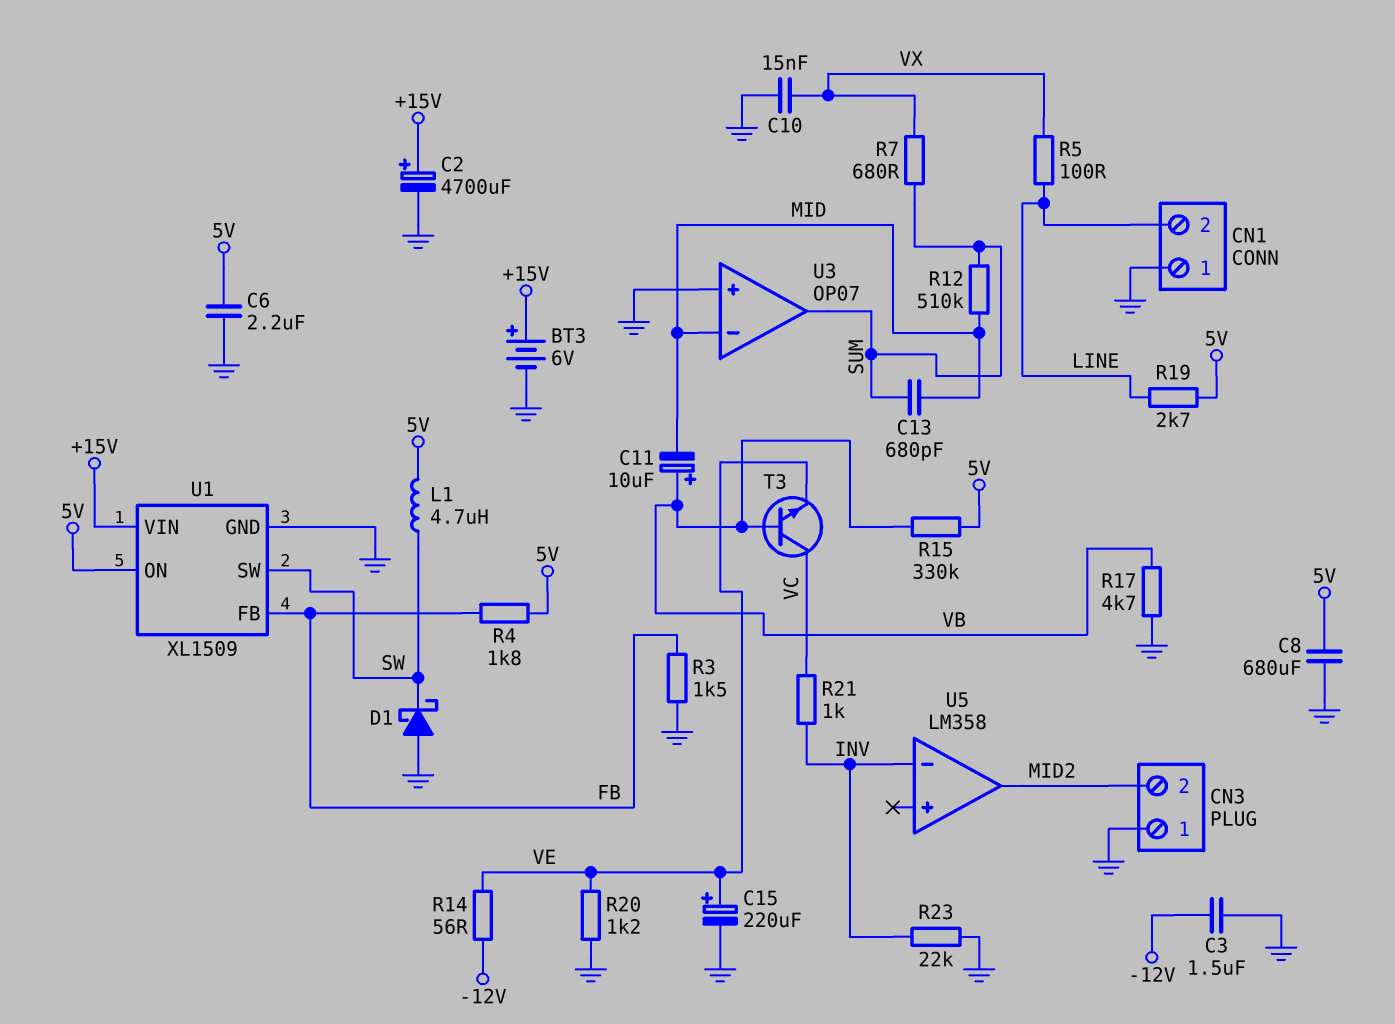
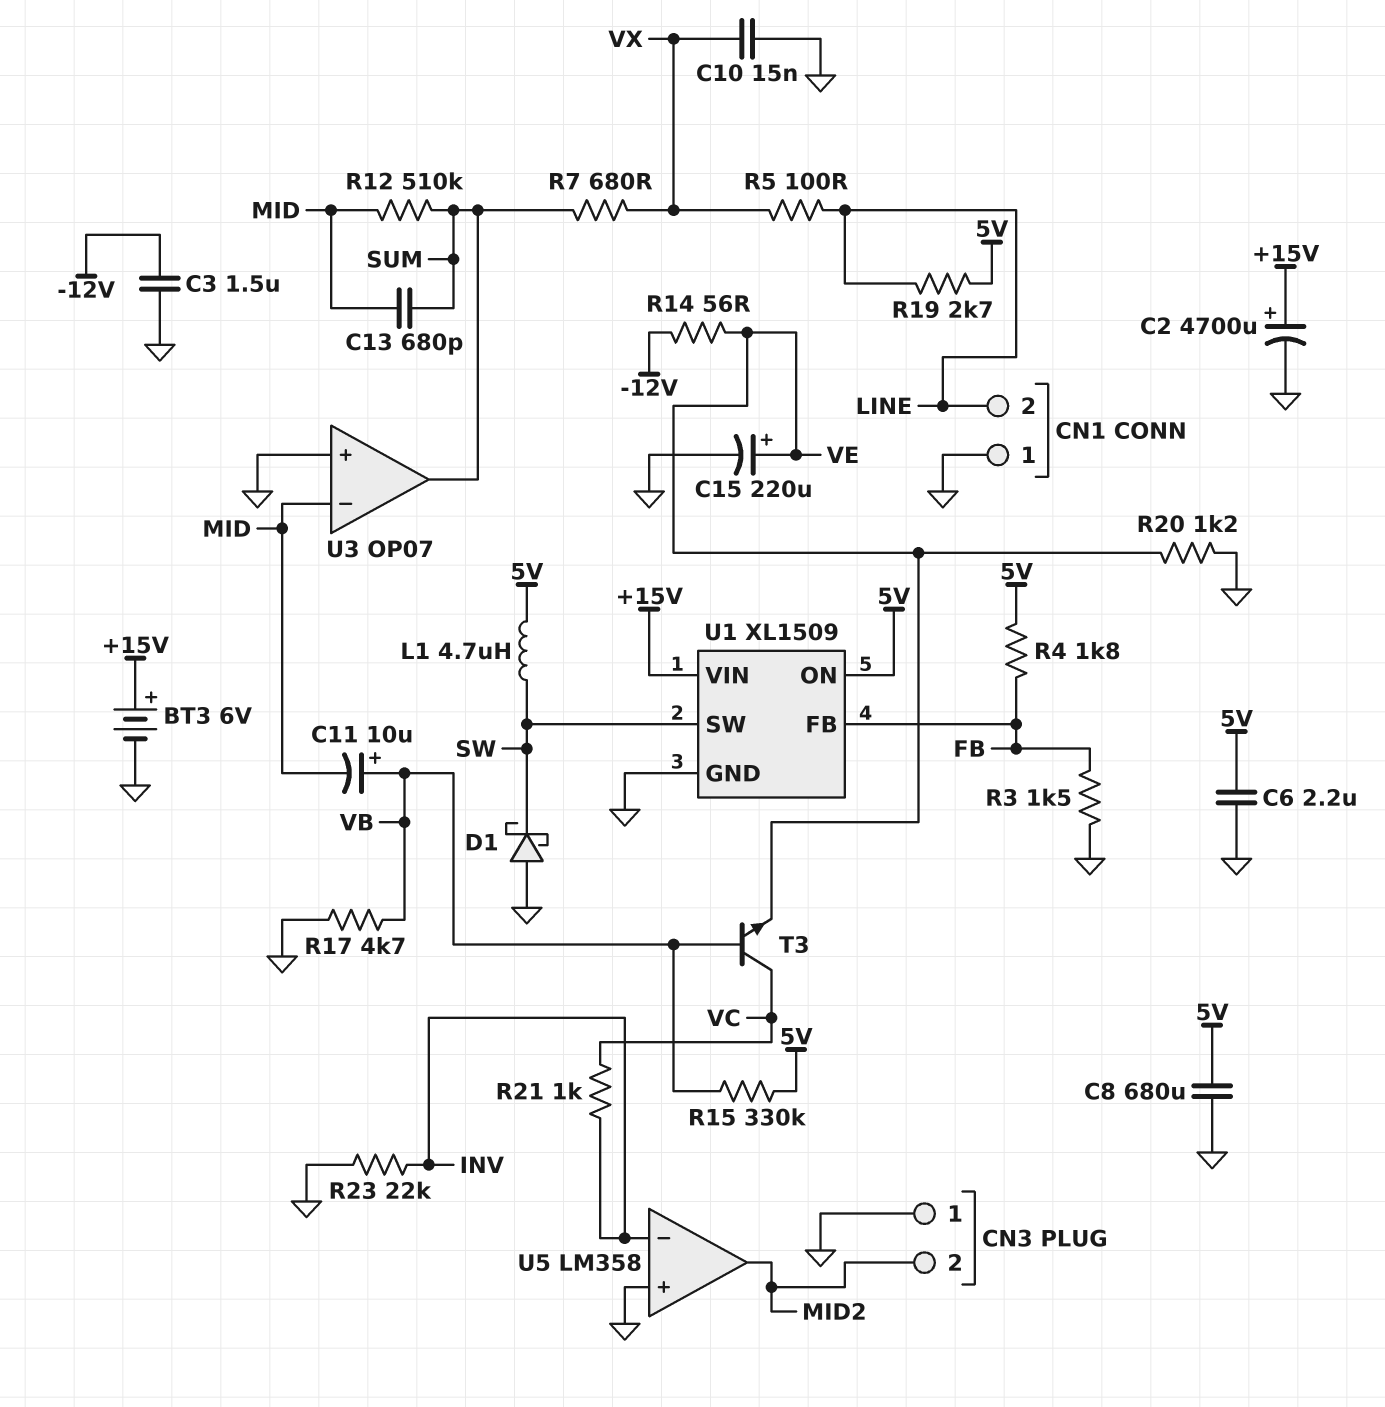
U5 pin in+: none -> GND

